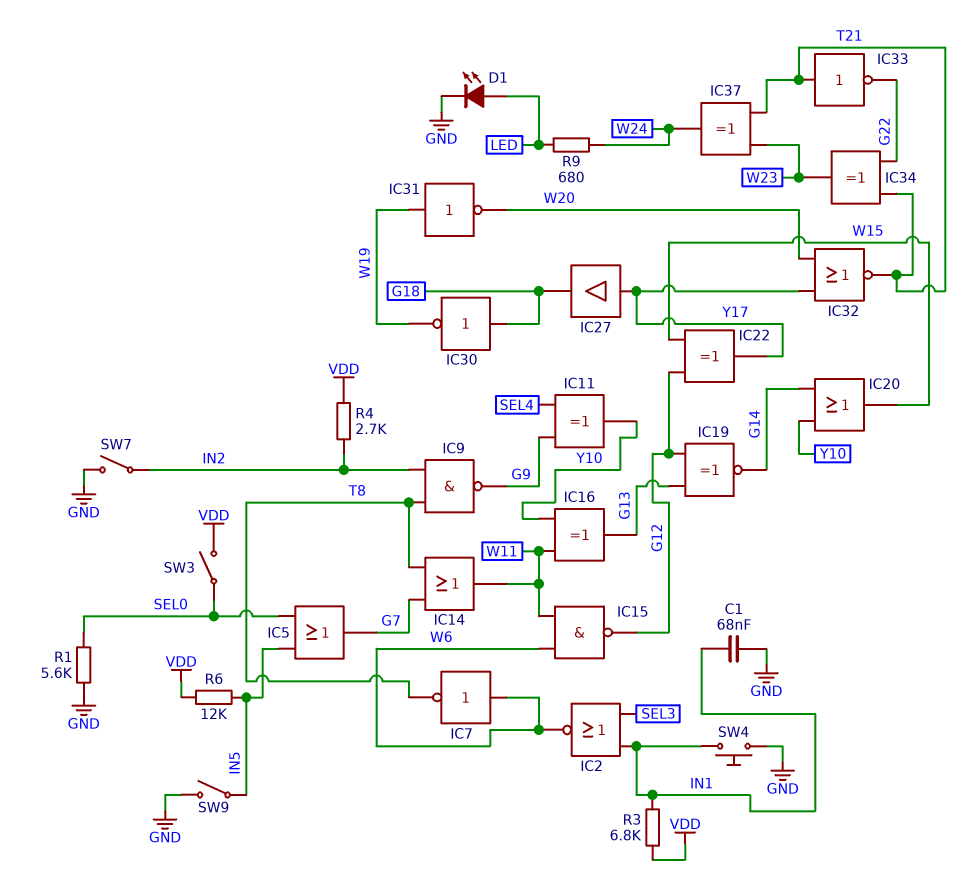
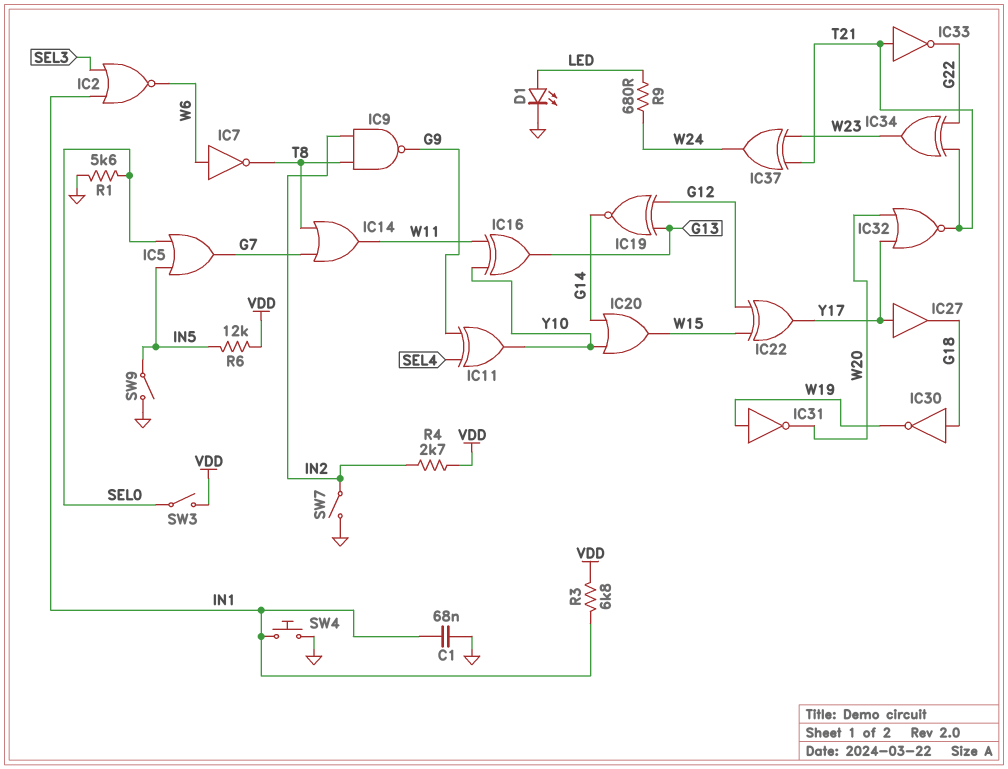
IC15: NAND (in W6, in W11, out G12) -> none

